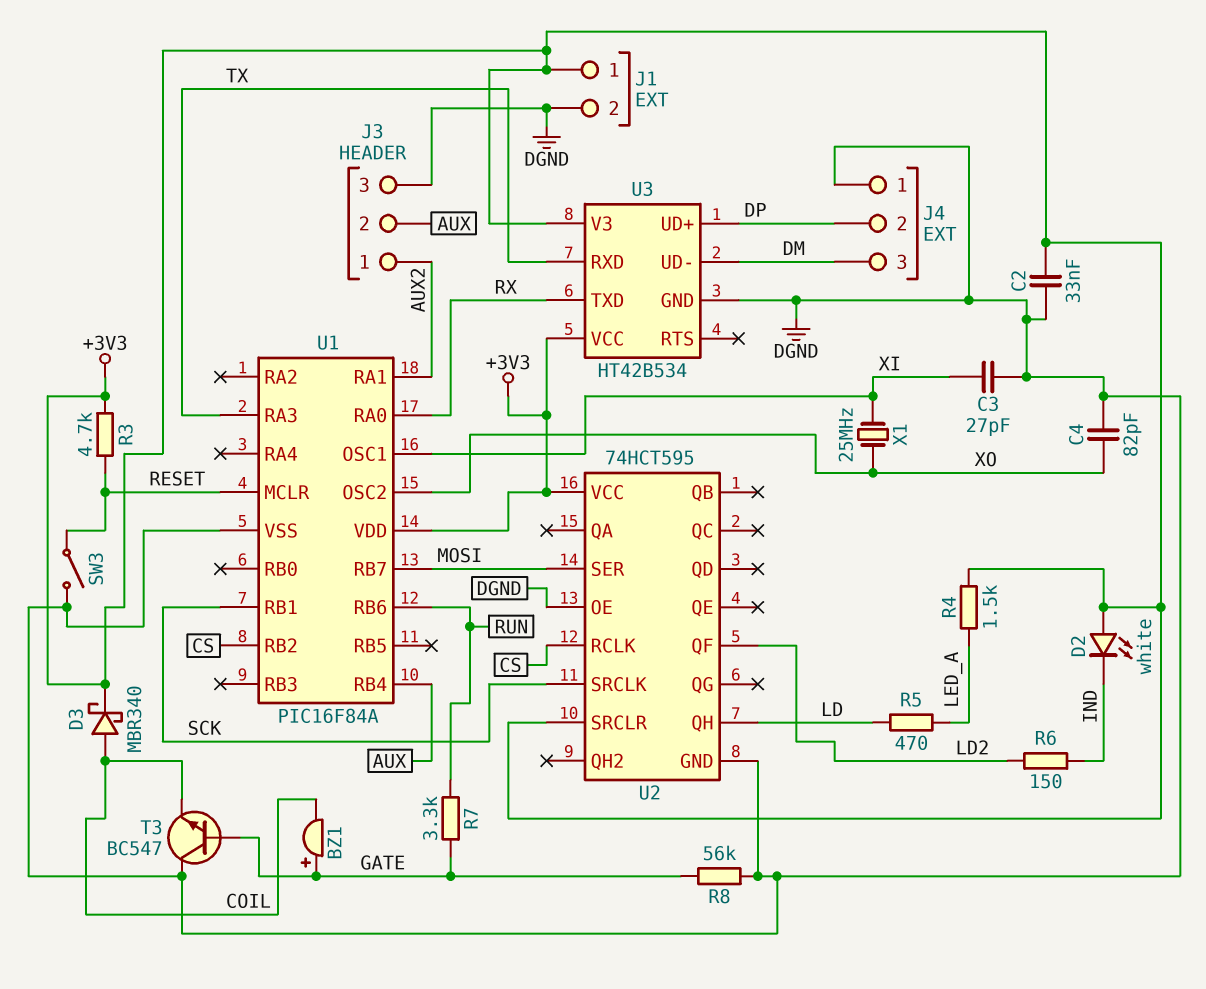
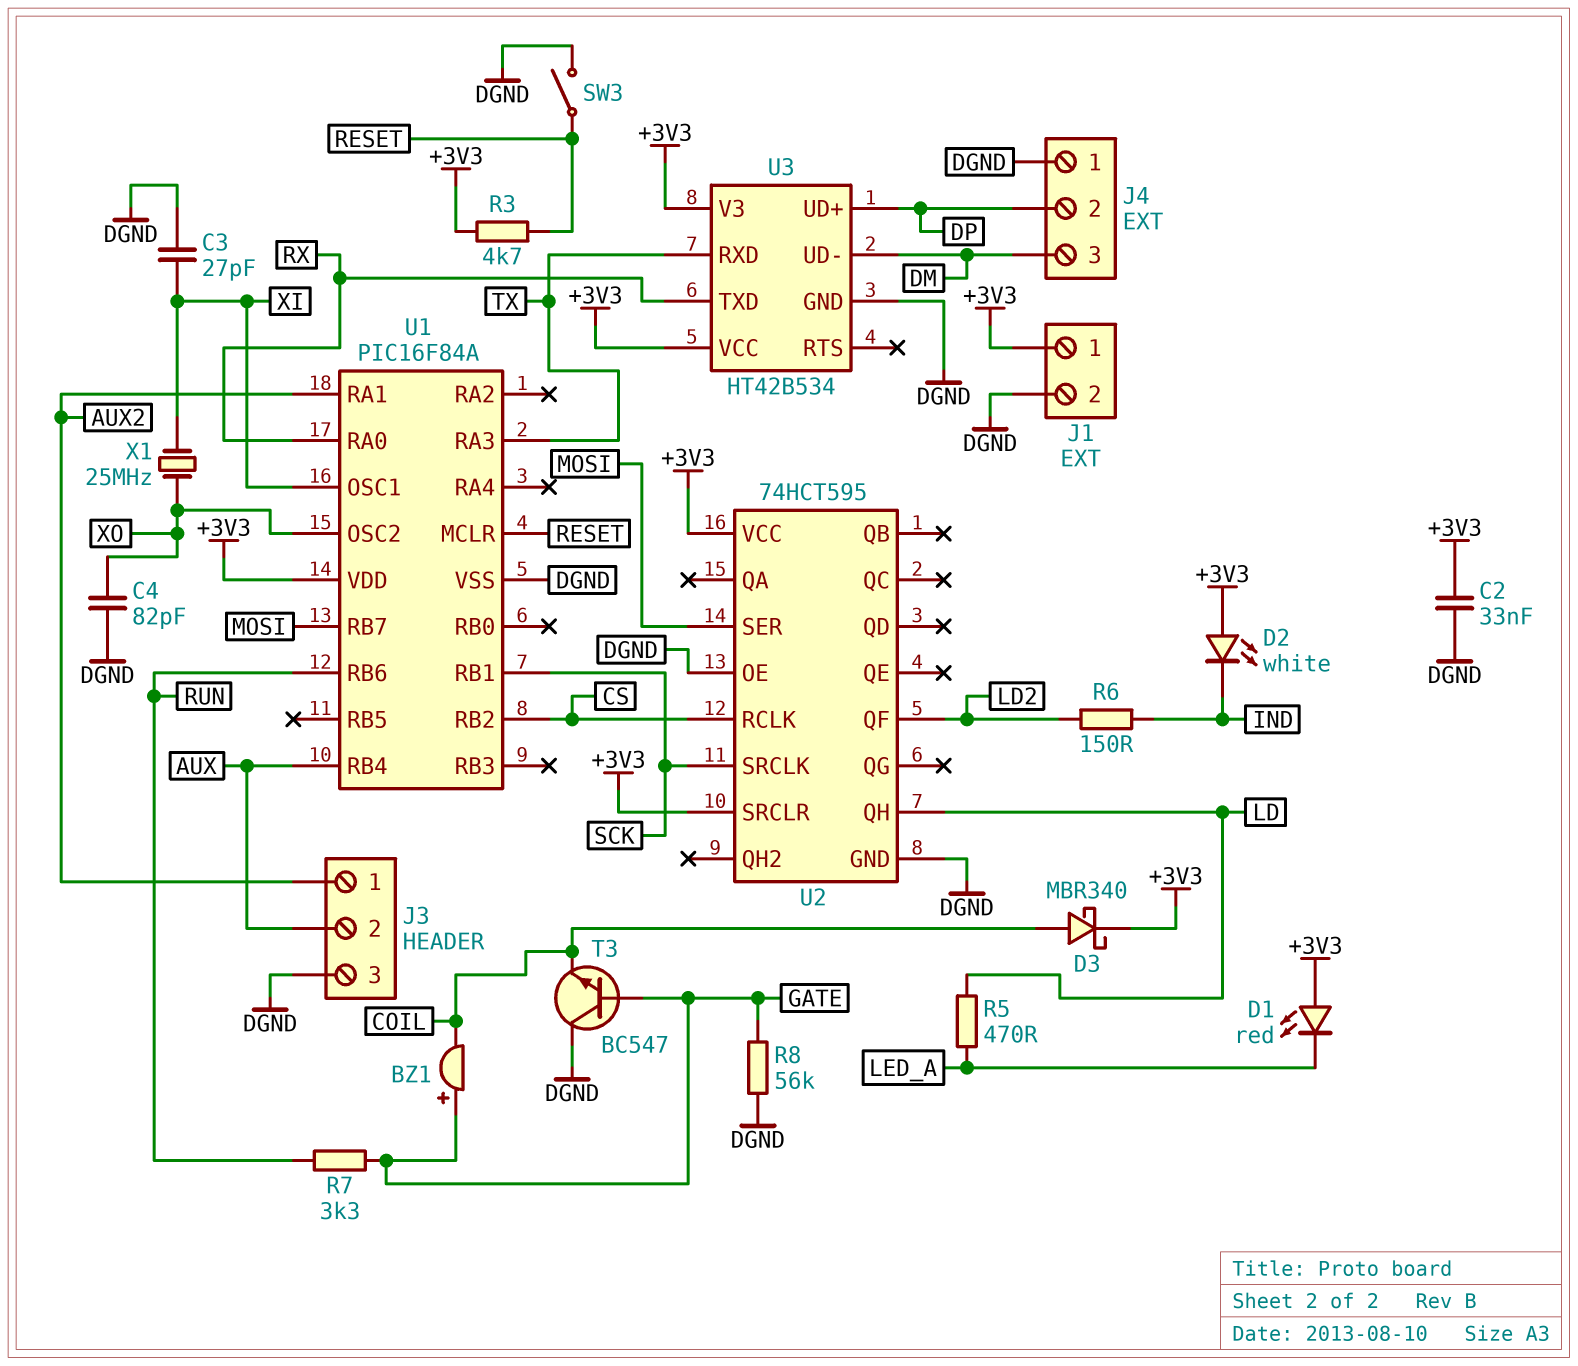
D1: none -> LED red (A +3V3, K LED_A)
R4: 1.5k (+3V3, LED_A) -> none

